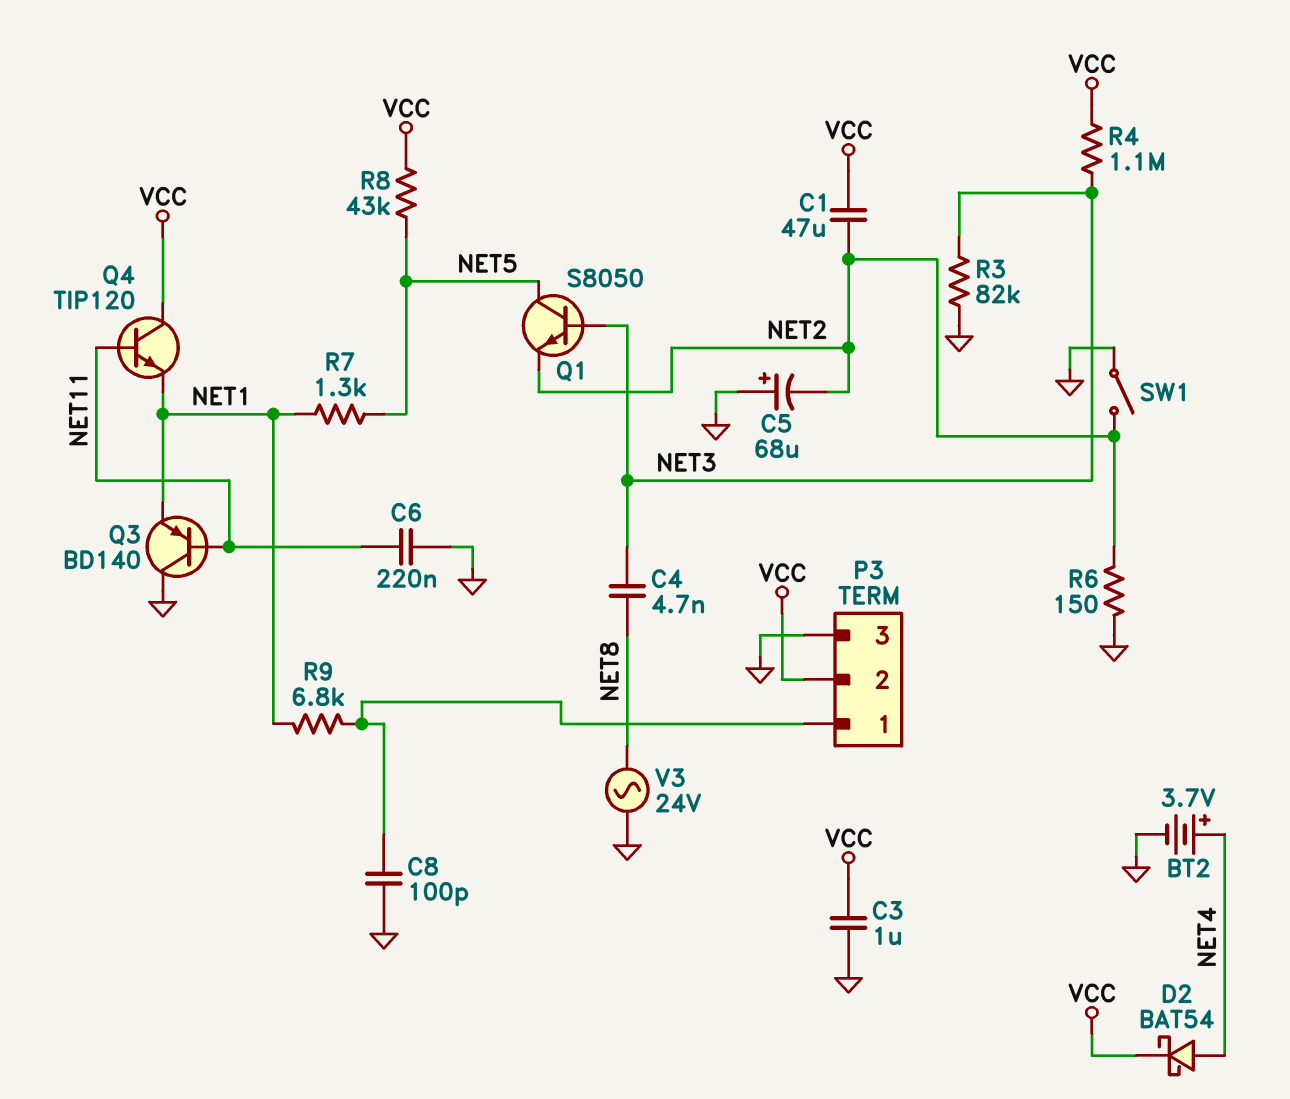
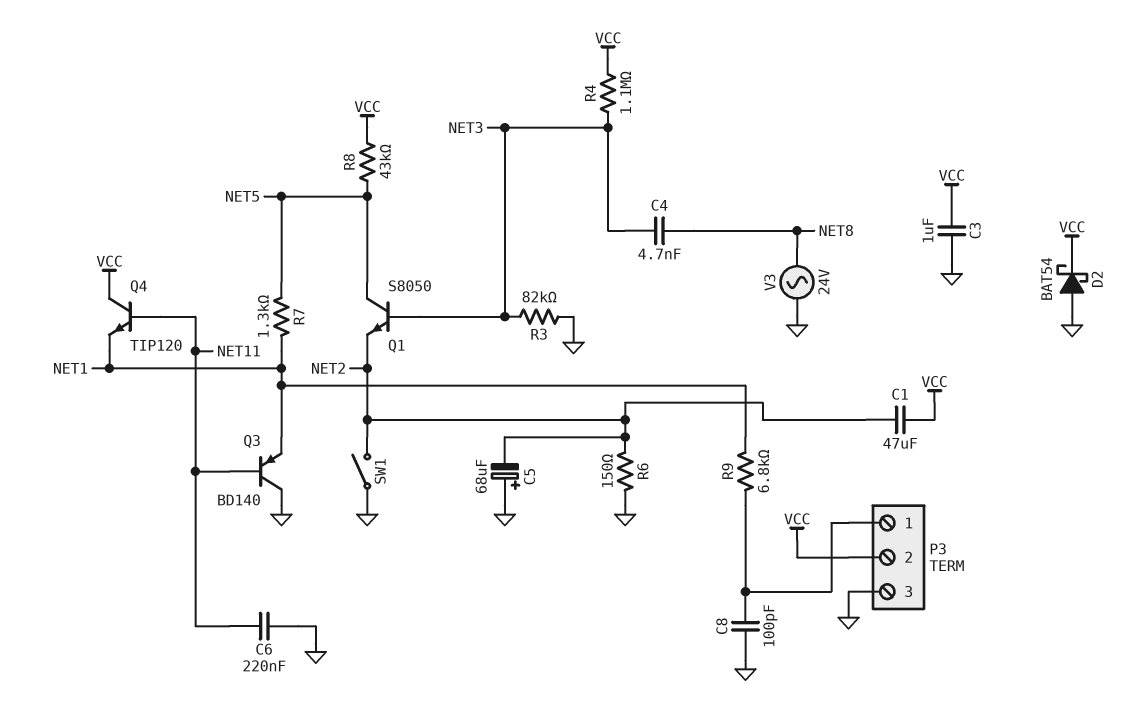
BT2: 3.7V (plus NET4, minus GND) -> none
D2: schottky BAT54 (A NET4, K VCC) -> schottky BAT54 (A GND, K VCC)

